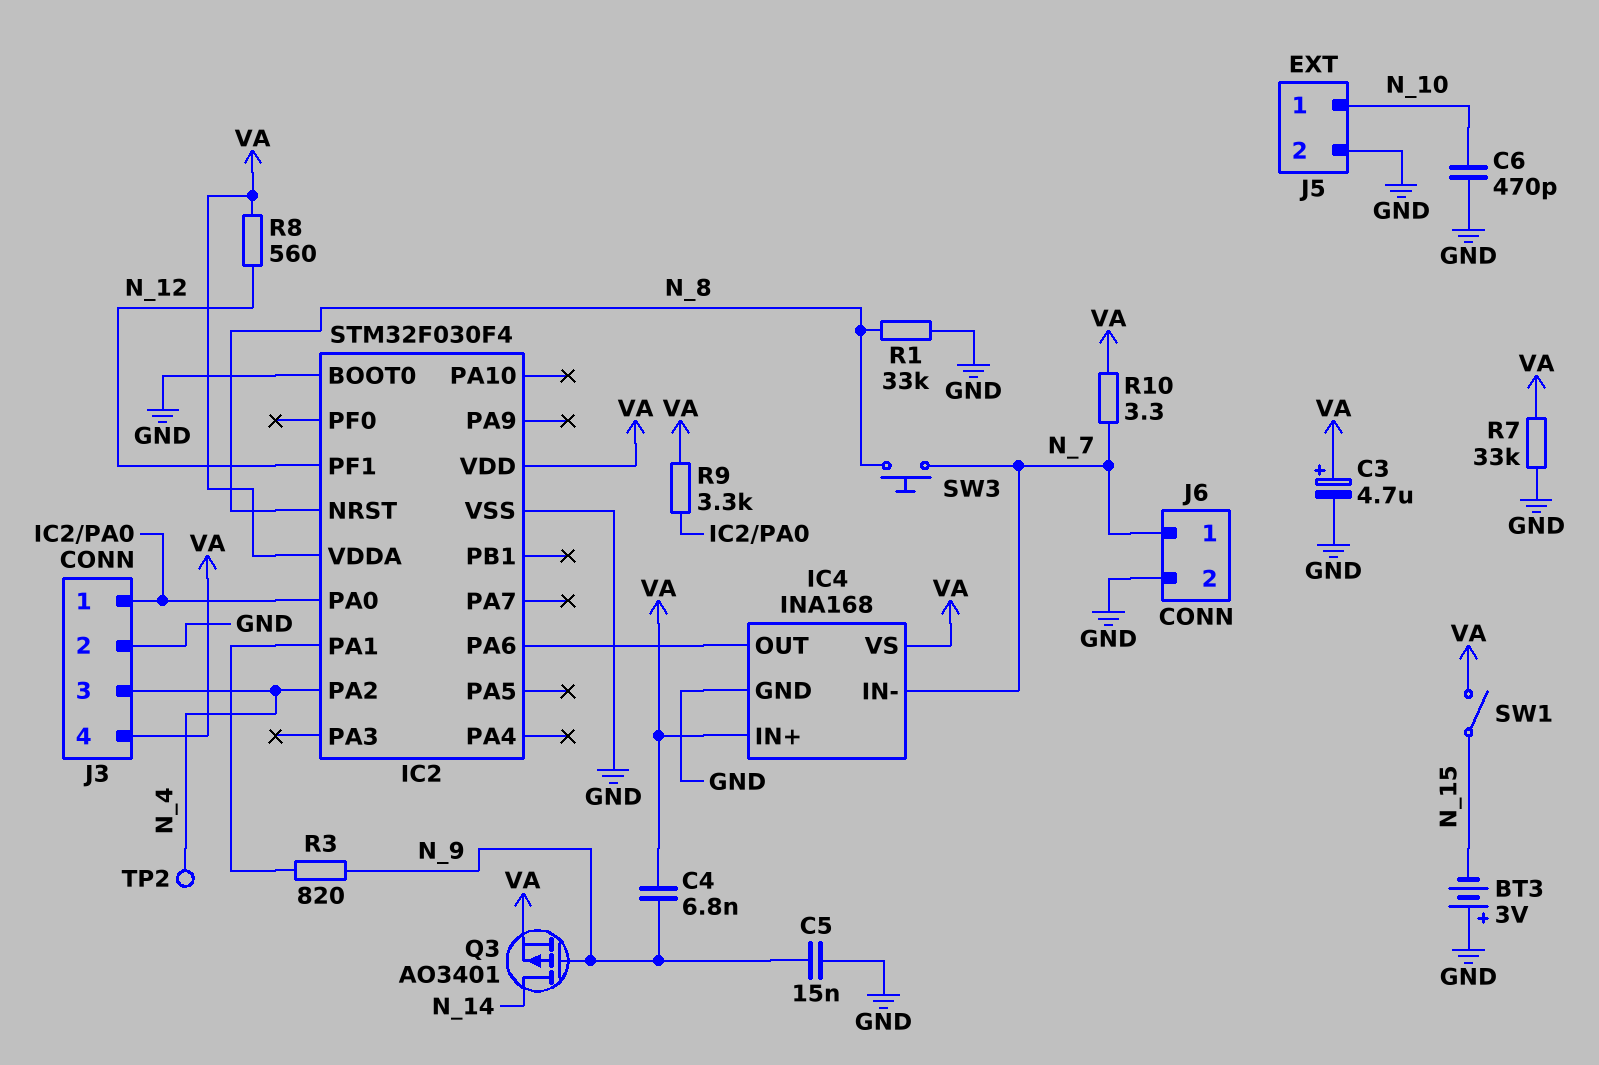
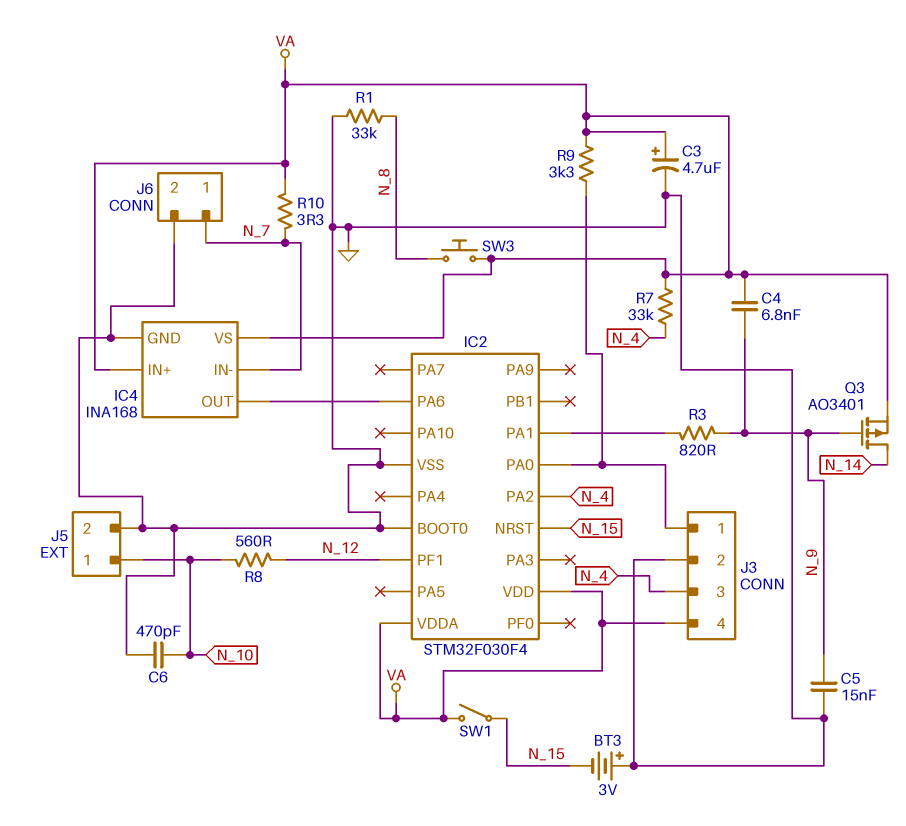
IC2 pin NRST: N_8 -> N_15
R7: 33k (GND, VA) -> 33k (N_4, VA)
R8: 560 (N_12, VA) -> 560 (N_10, N_12)
SW3: button (N_7, N_8) -> button (N_8, VA)
TP2: test point (N_4) -> none

